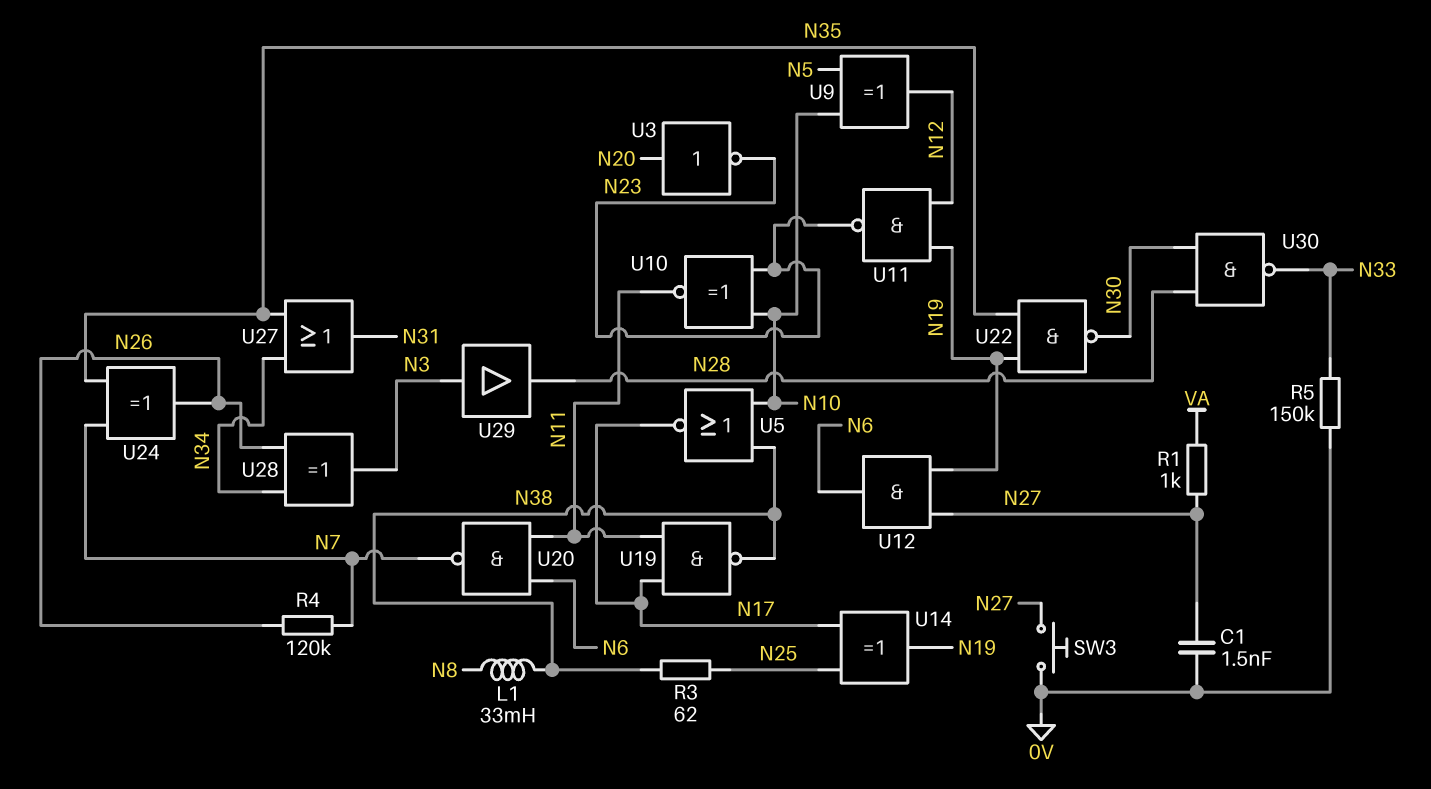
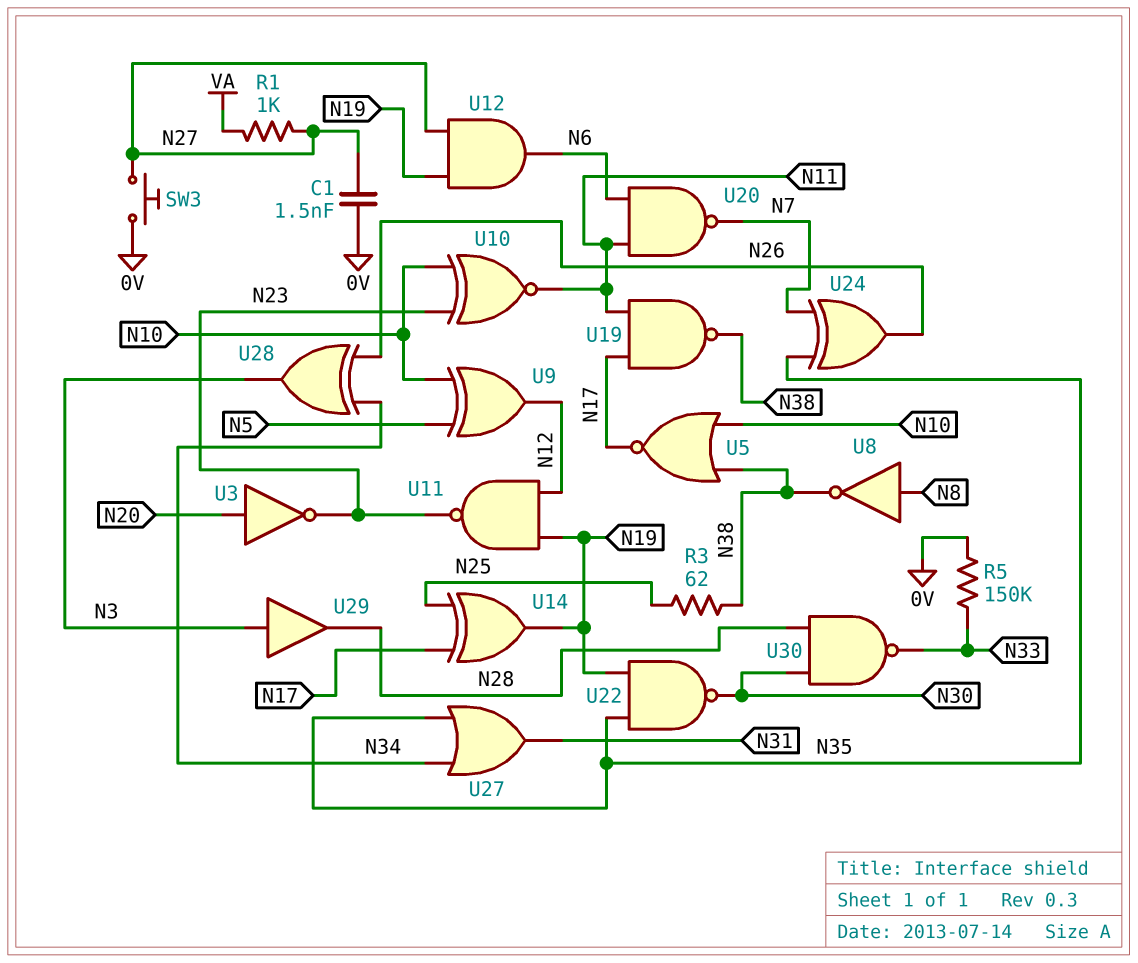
L1: 33mH (N8, N38) -> none
R4: 120k (N7, N26) -> none
U8: none -> NOT (in N8, out N38)

